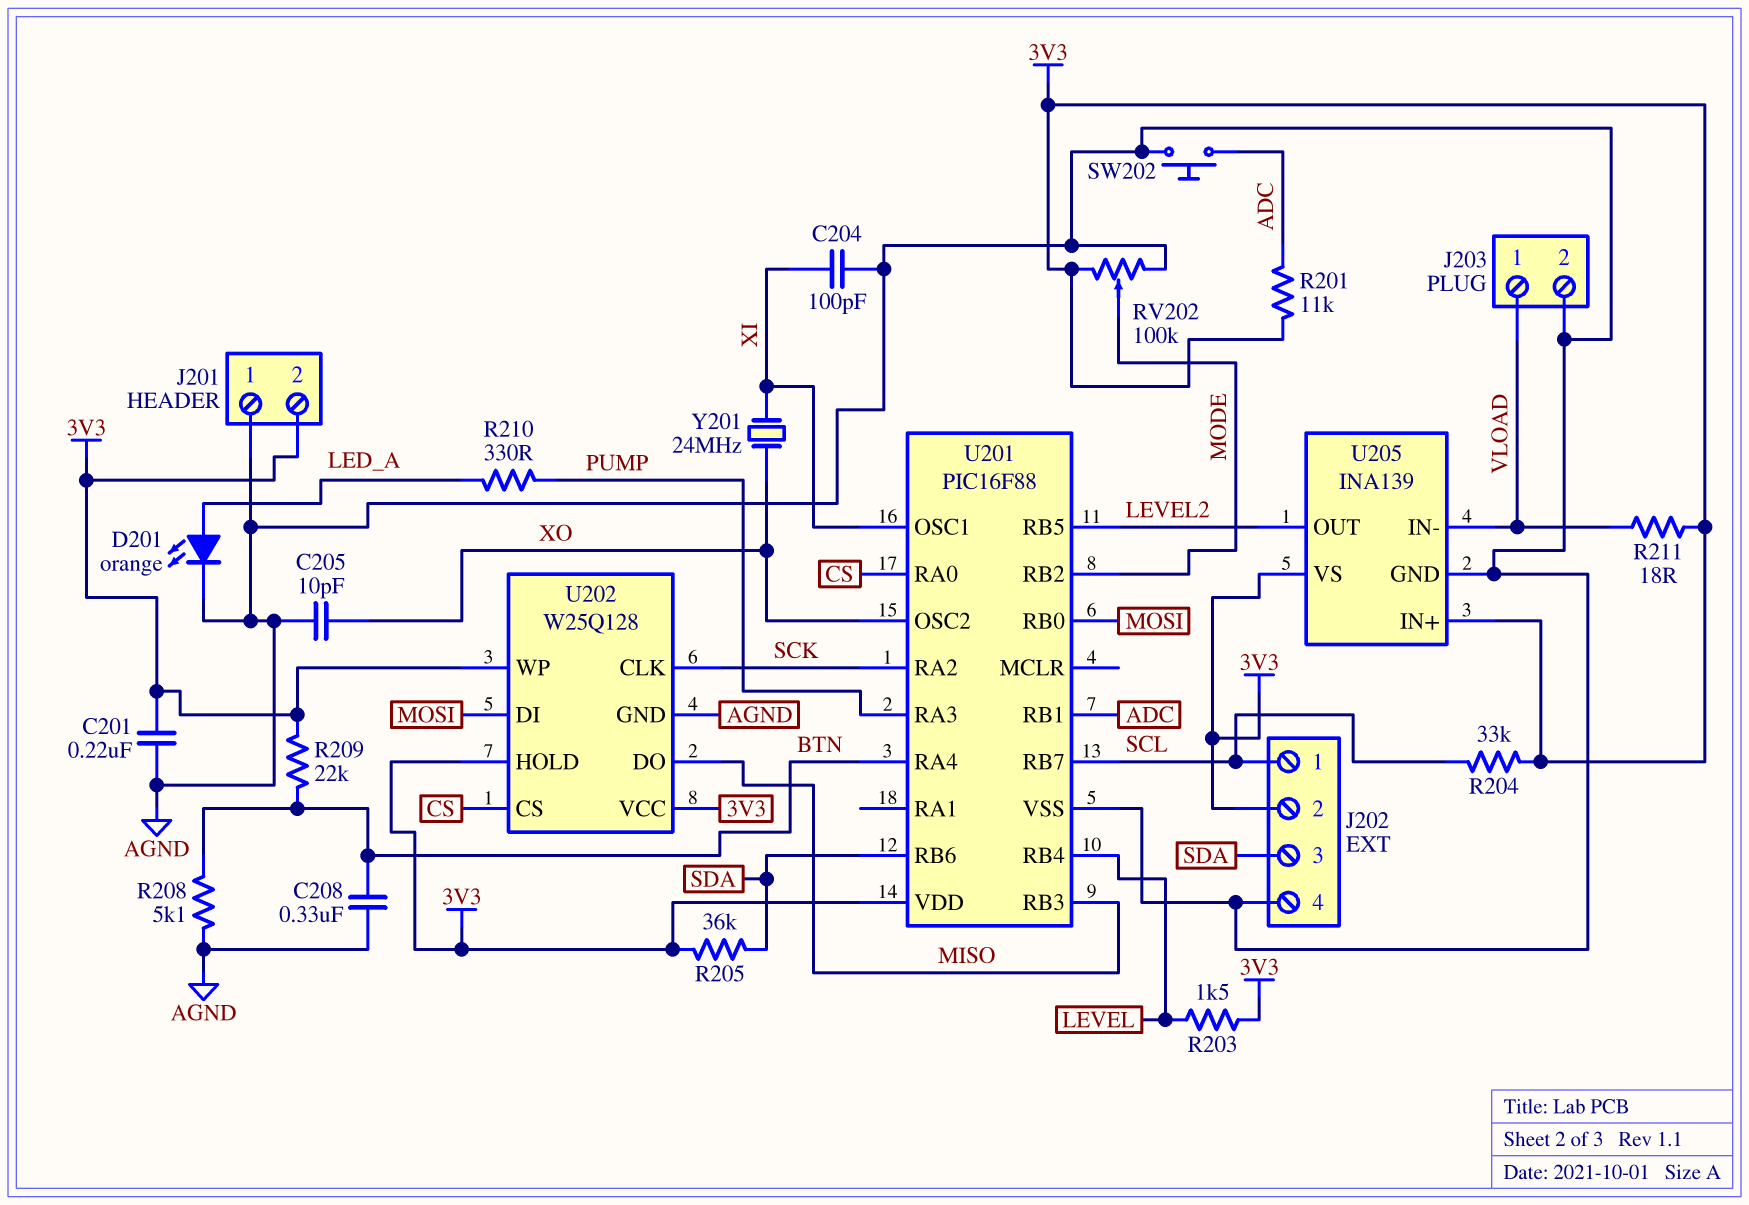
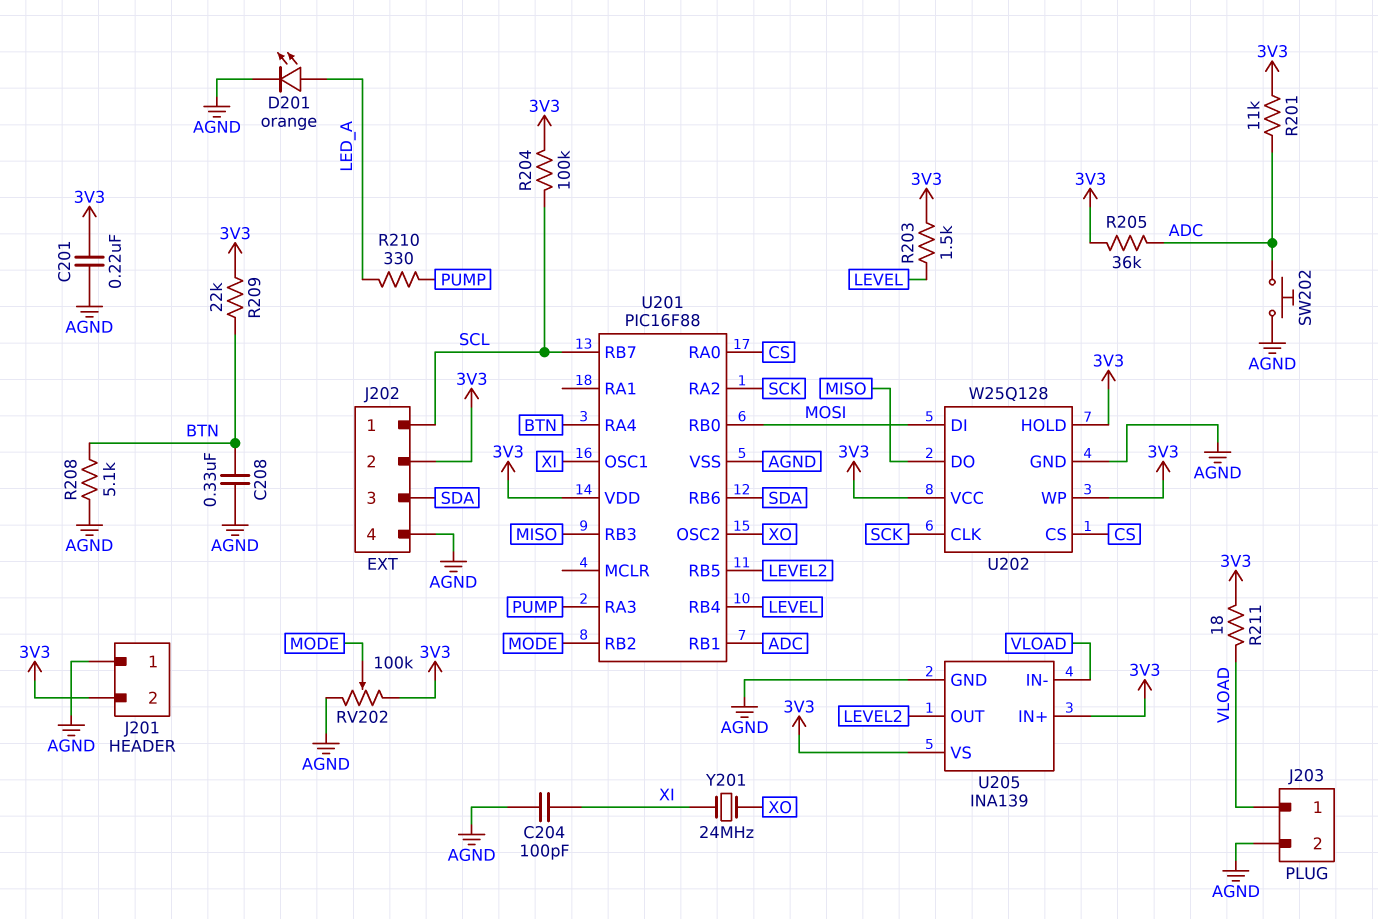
C205: 10pF (AGND, XO) -> none
R204: 33k (3V3, SCL) -> 100k (3V3, SCL)
R205: 36k (3V3, SDA) -> 36k (3V3, ADC)

